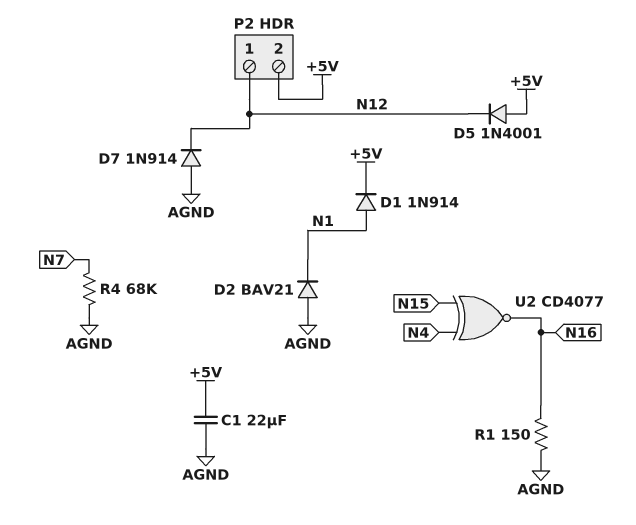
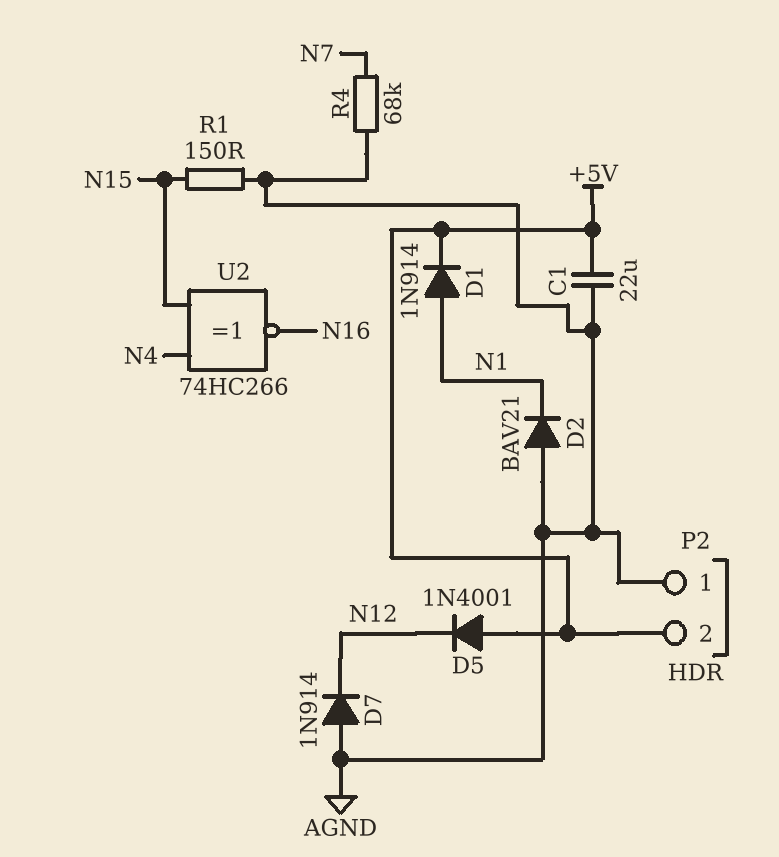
P2 pin 1: N12 -> AGND
R1: 150 (AGND, N16) -> 150 (AGND, N15)
U2: XNOR CD4077 (in N4, in N15, out N16) -> XNOR 74HC266 (in N4, in N15, out N16)

